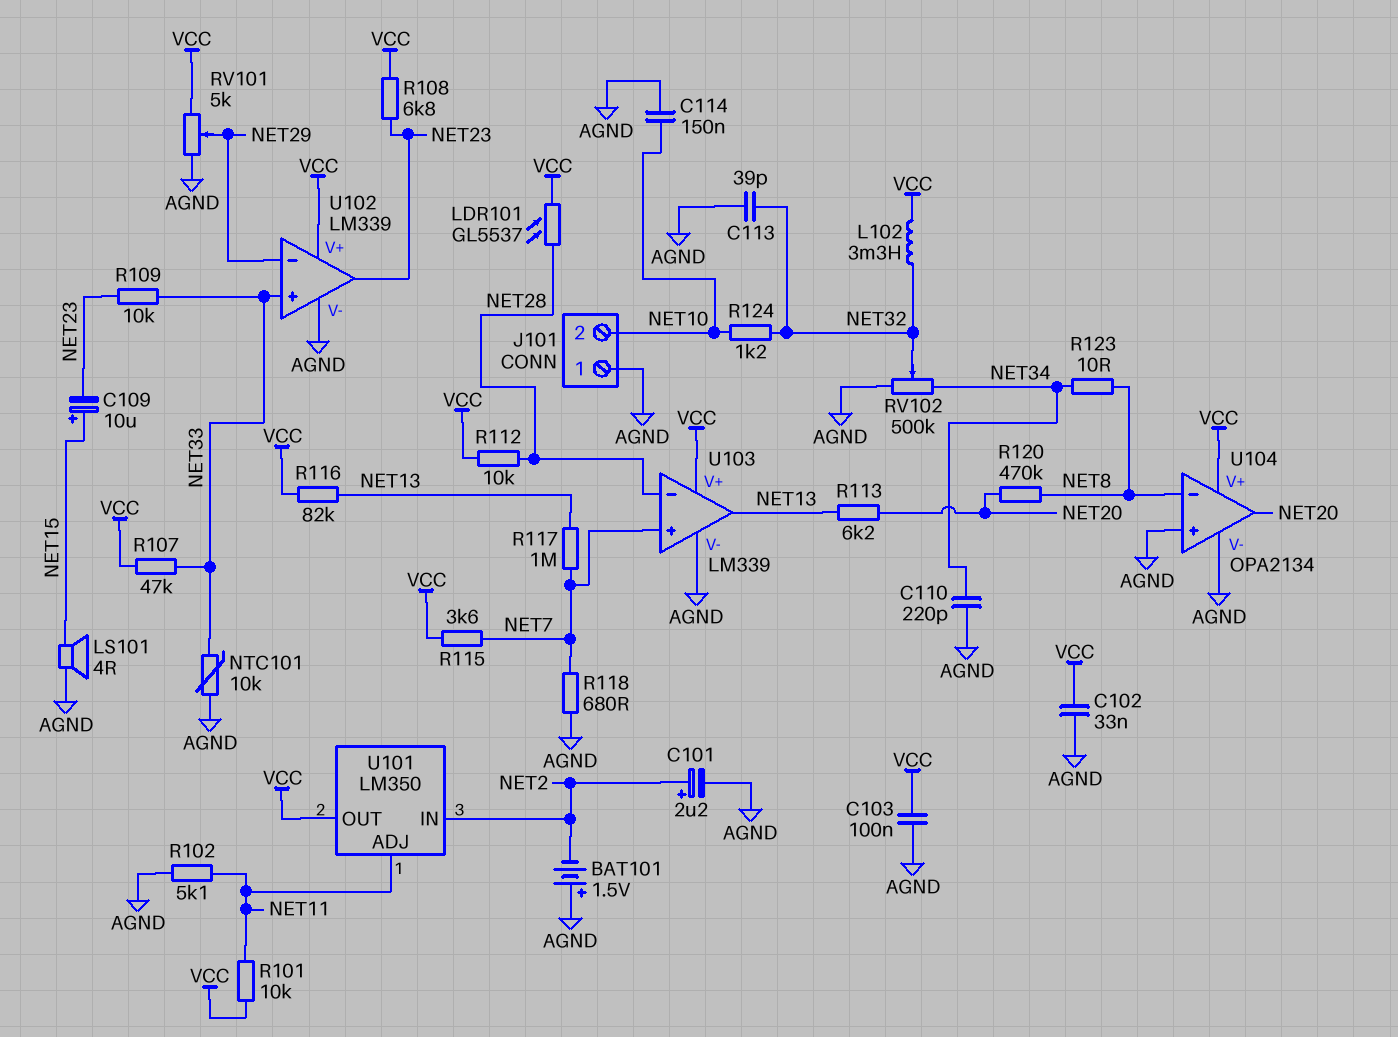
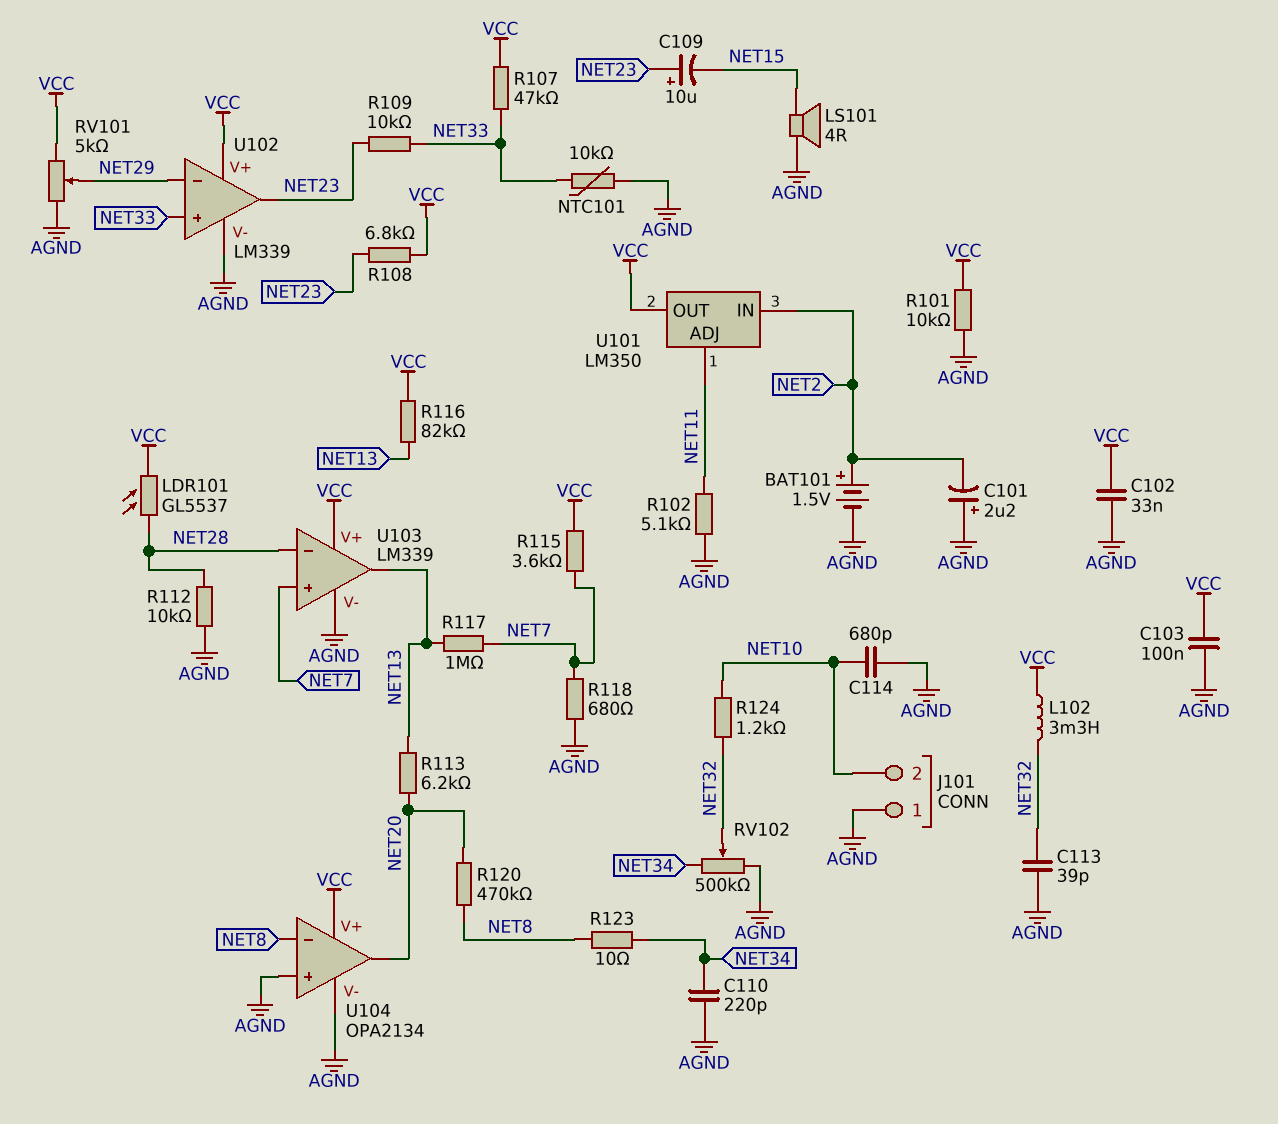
BAT101: 1.5V (plus AGND, minus NET2) -> 1.5V (plus NET2, minus AGND)
C101: 2.2uF (plus NET2, minus AGND) -> 2.2uF (plus AGND, minus NET2)
C109: 10uF (plus NET15, minus NET23) -> 10uF (plus NET23, minus NET15)
C114: 150nF (AGND, NET10) -> 680pF (AGND, NET10)
R101: 10k (NET11, VCC) -> 10k (AGND, VCC)
R112: 10k (NET28, VCC) -> 10k (AGND, NET28)

